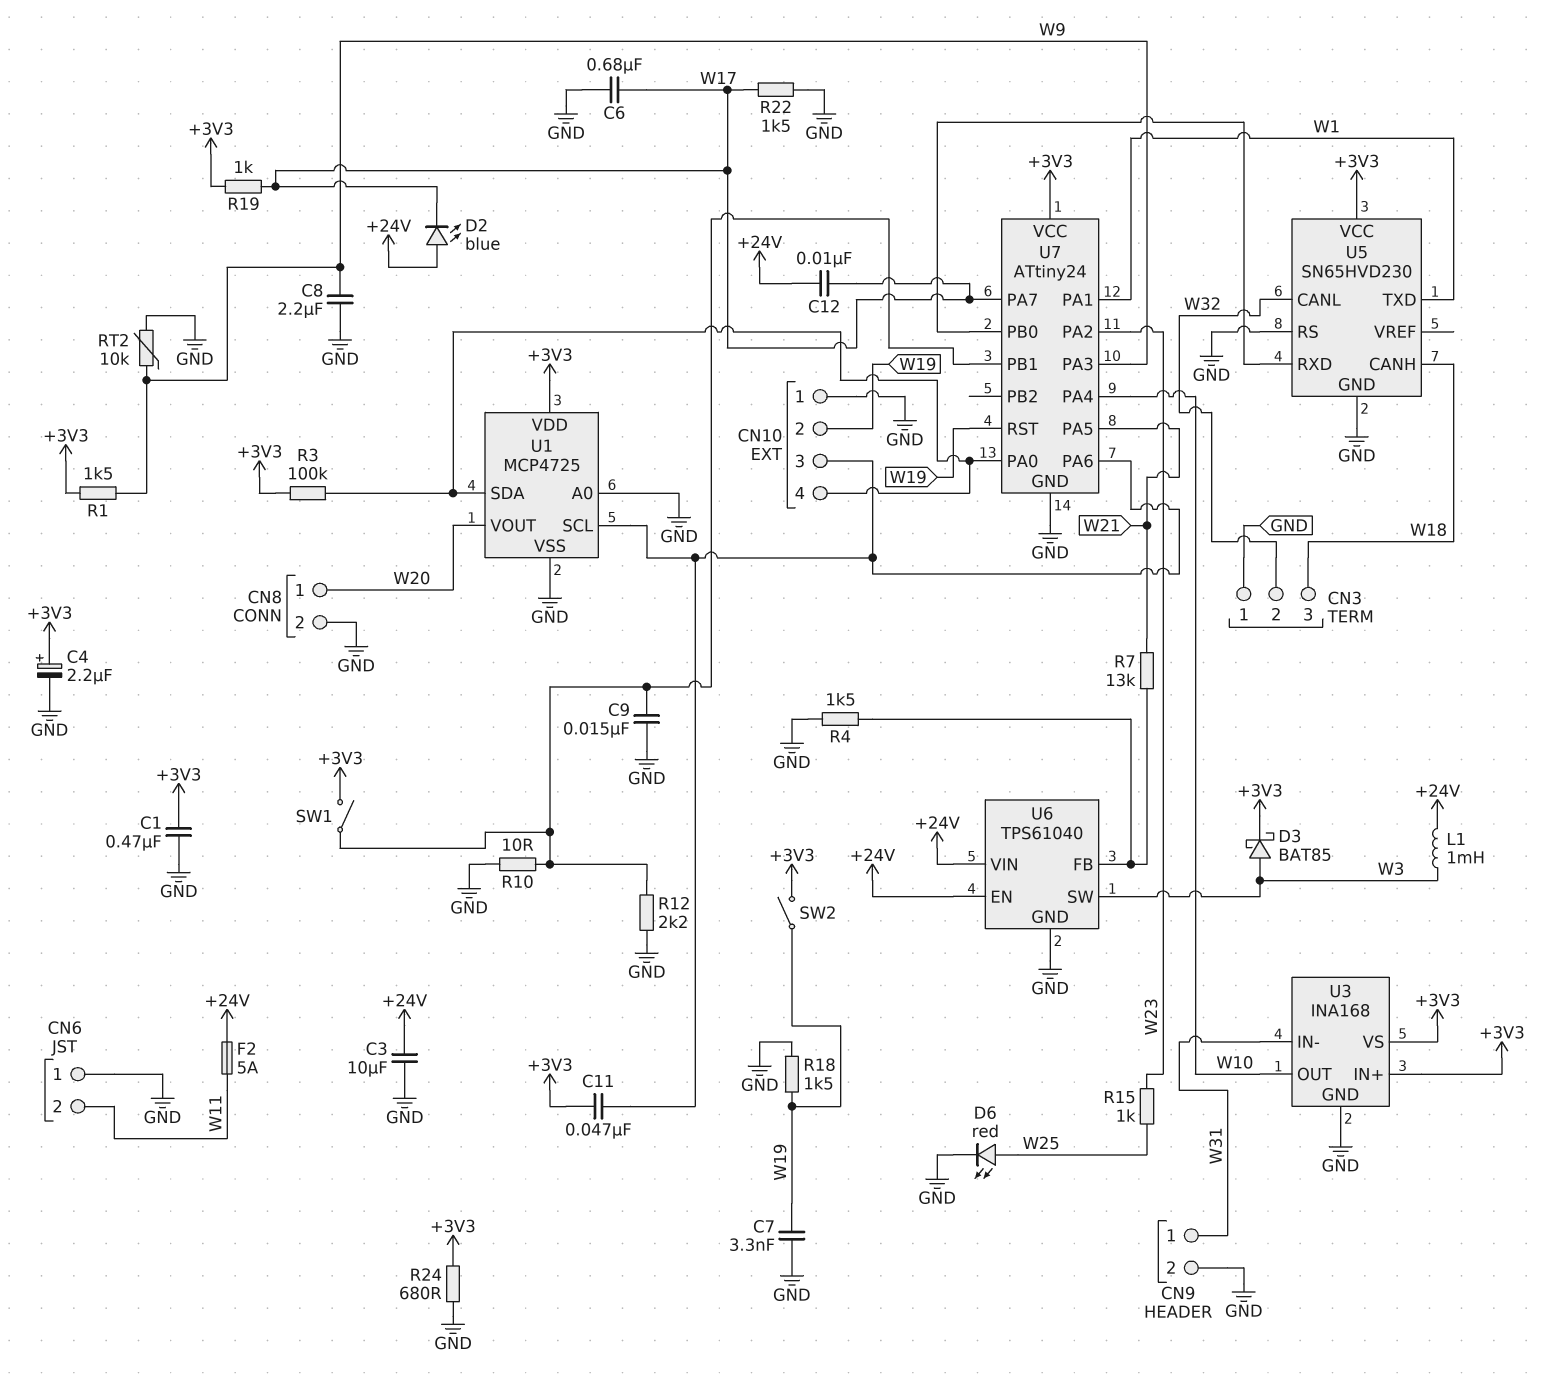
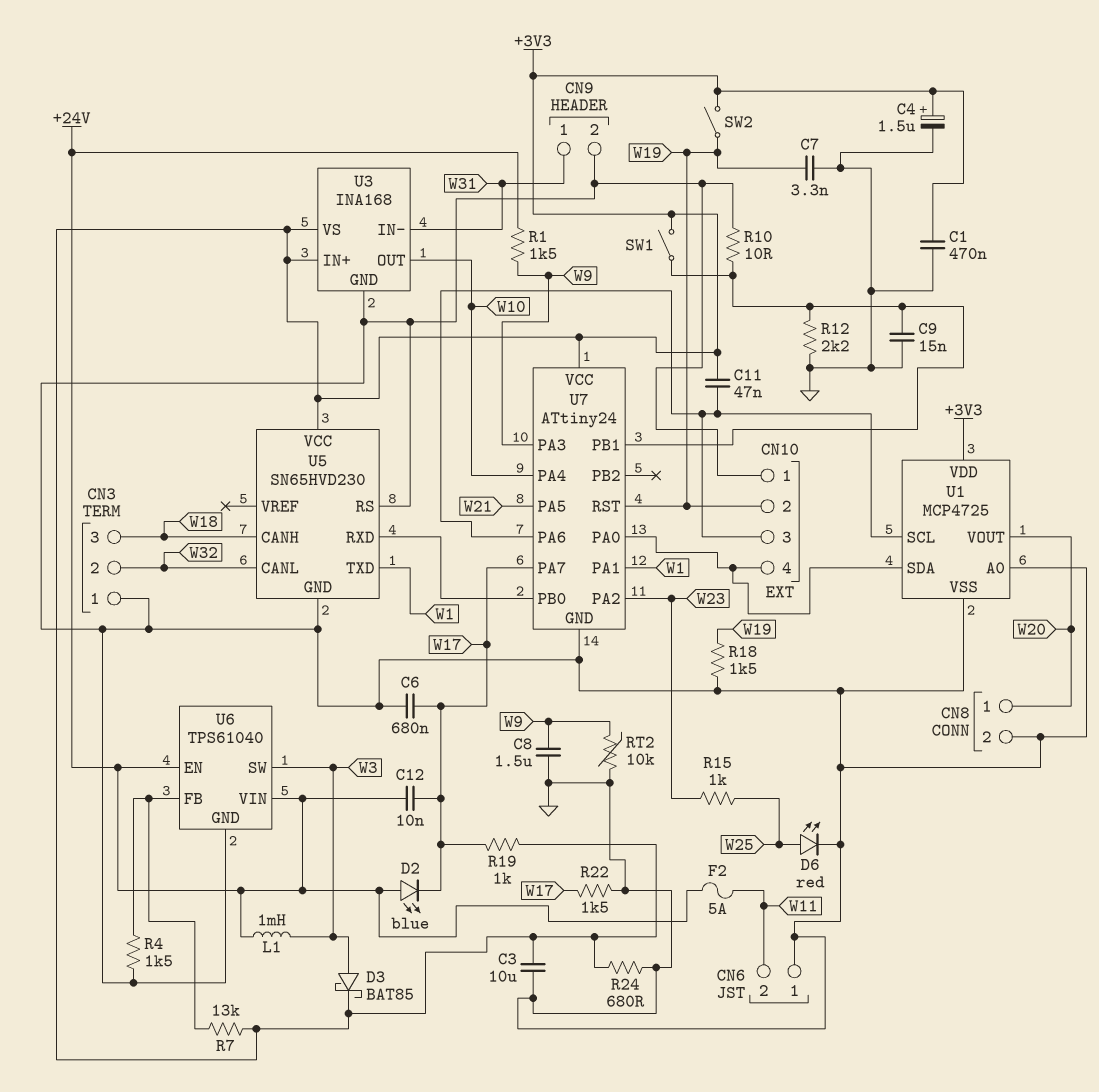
C3: 10uF (+24V, GND) -> 10uF (+3V3, GND)
C4: 2.2uF (plus +3V3, minus GND) -> 1.5uF (plus +3V3, minus GND)
C8: 2.2uF (GND, W9) -> 1.5uF (GND, W9)
R1: 1.5k (+3V3, W9) -> 1.5k (+24V, W9)
R3: 100k (+3V3, CN10/4) -> none
R7: 13k (U6/FB, W21) -> 13k (+3V3, U6/FB)

